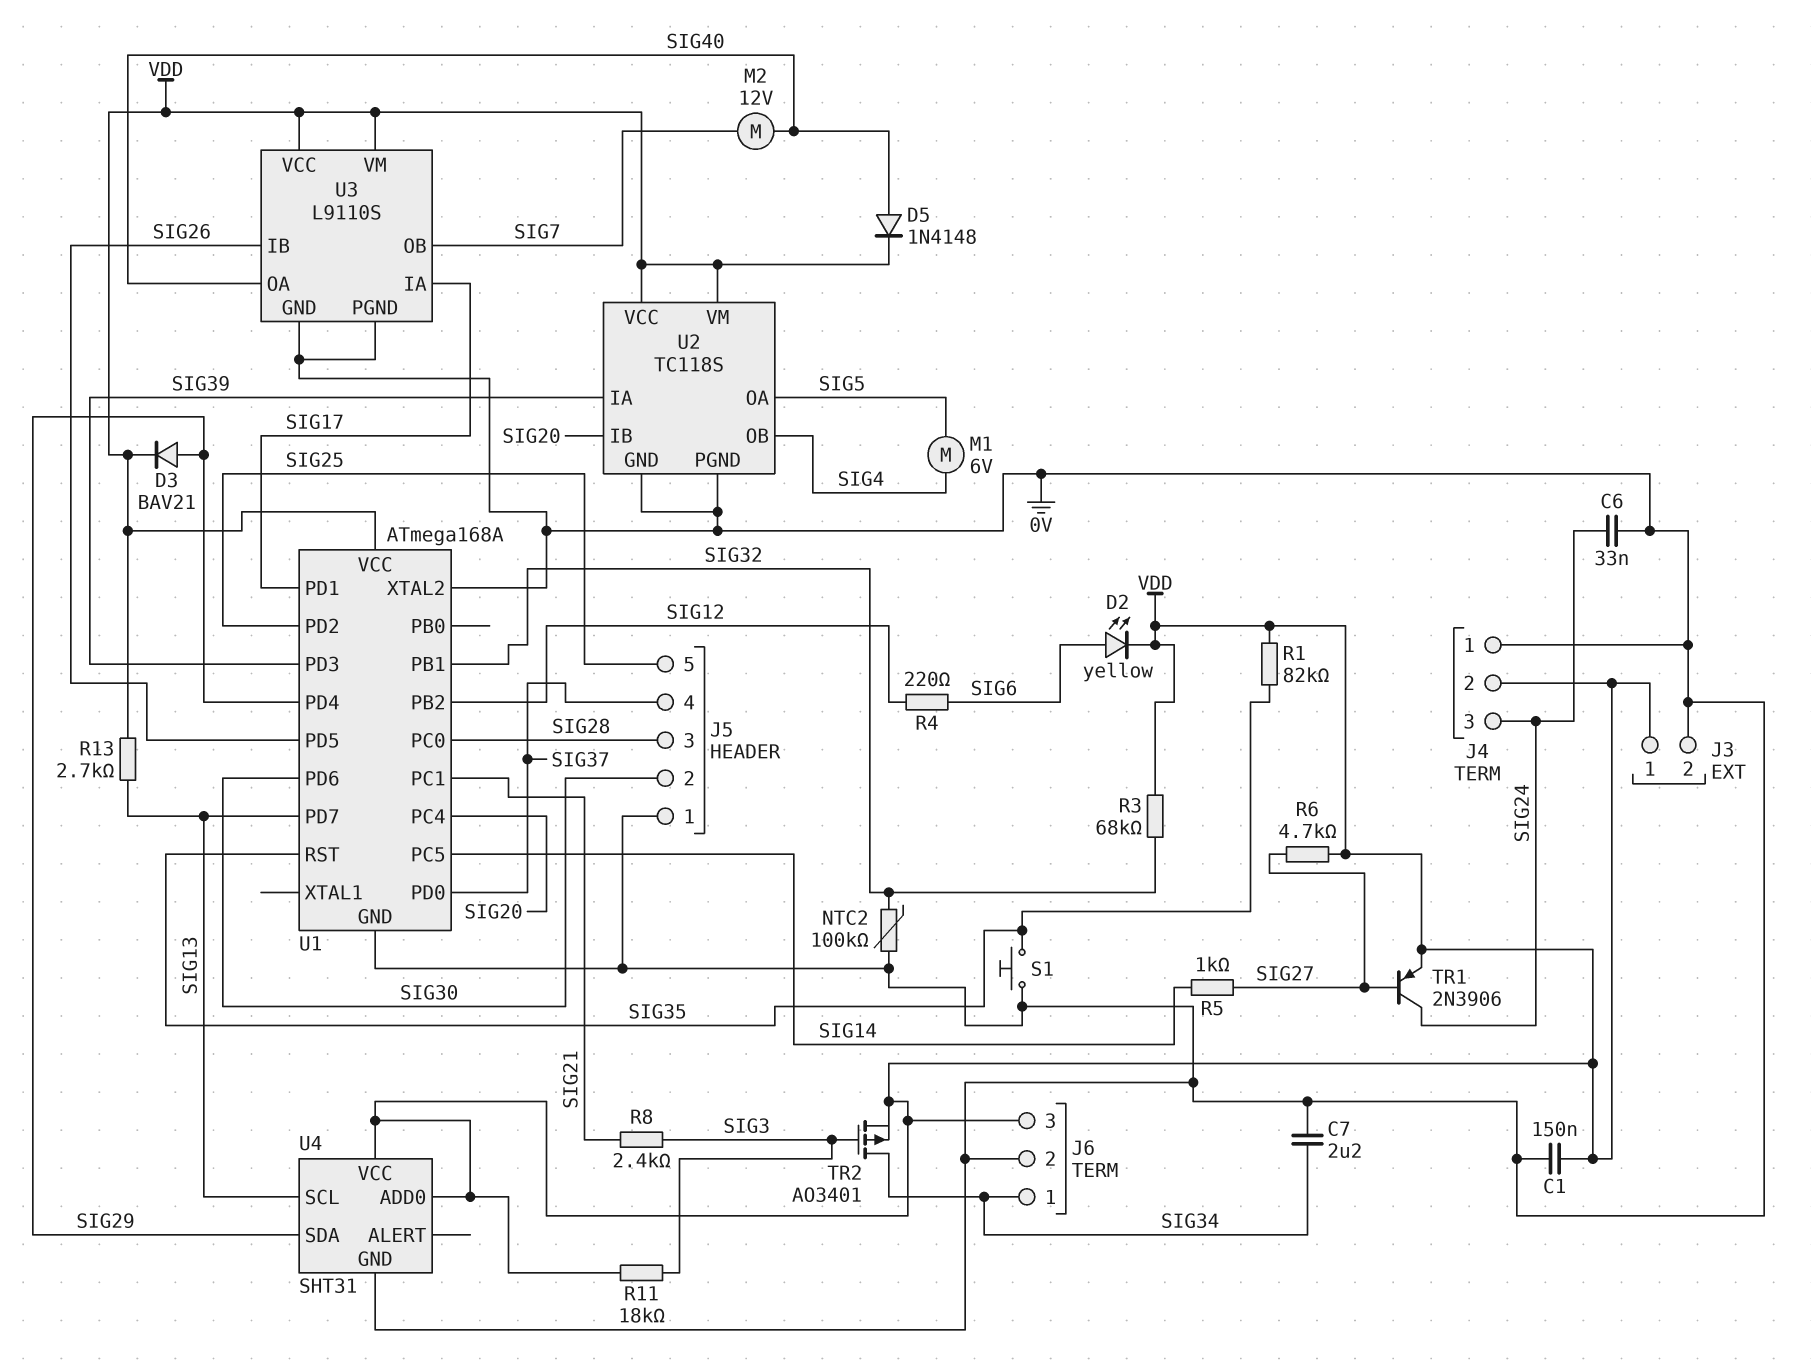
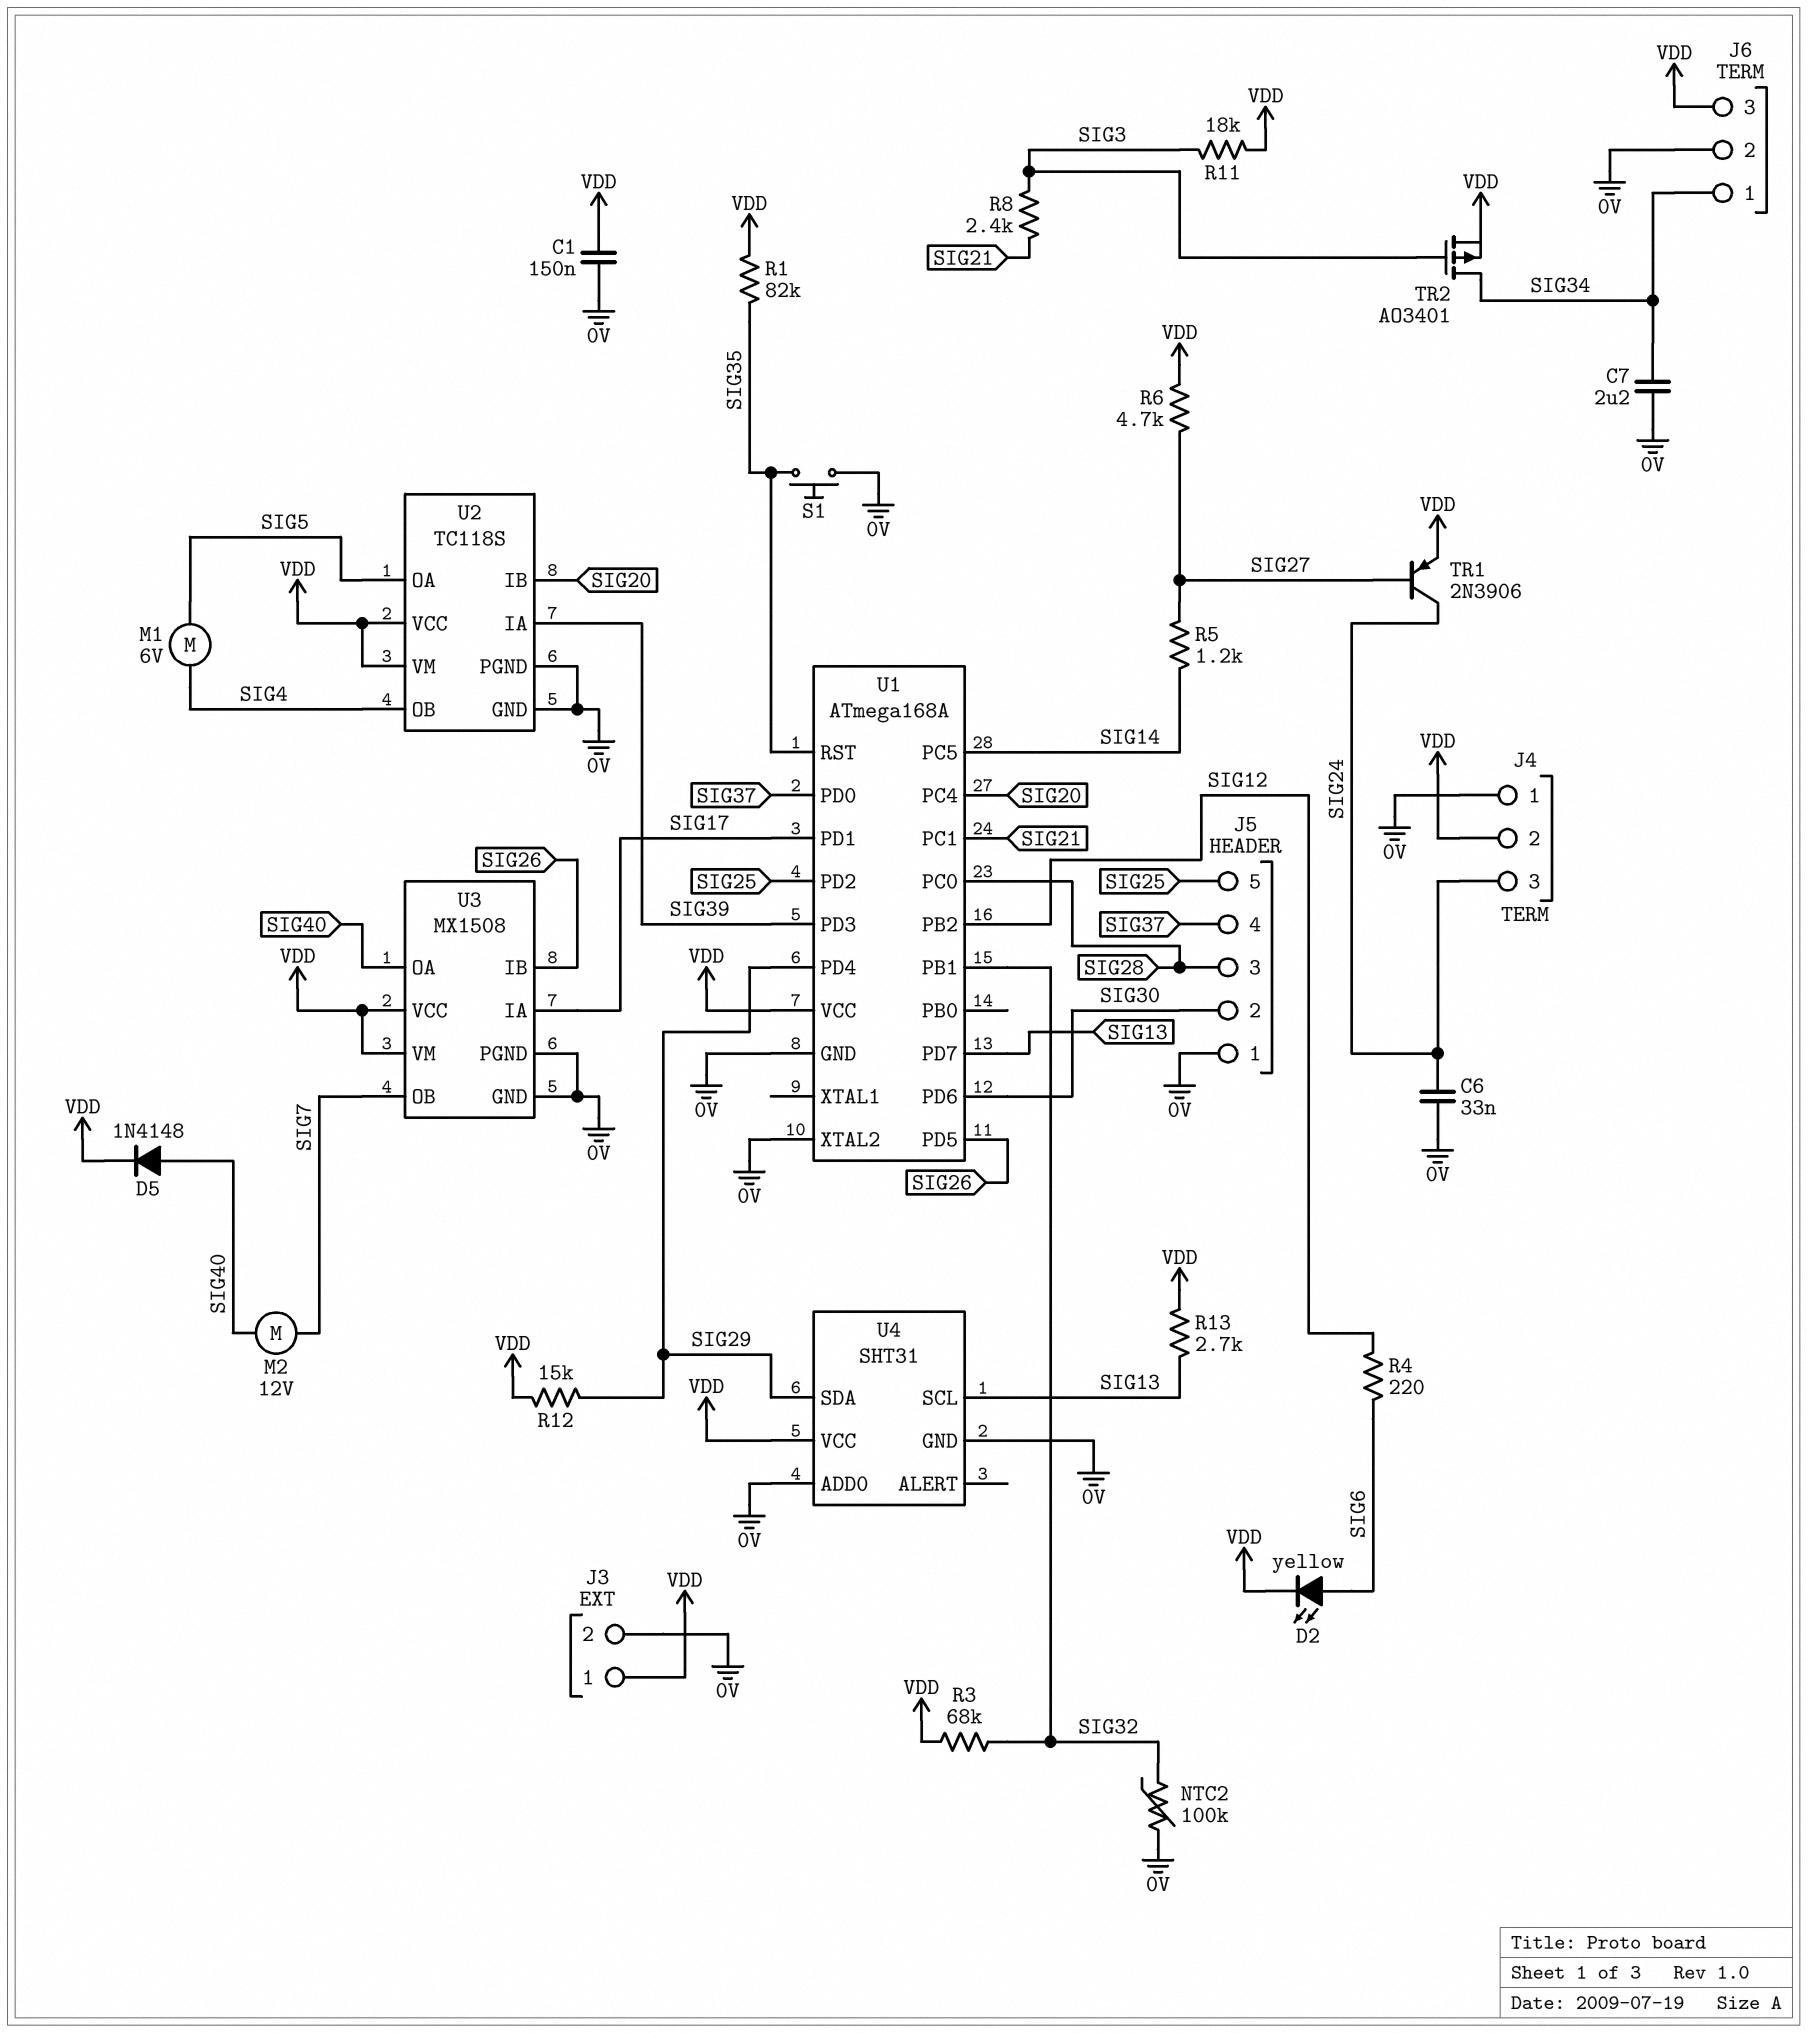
D3: diode BAV21 (A SIG29, K VDD) -> none
R5: 1k (SIG14, SIG27) -> 1.2k (SIG14, SIG27)
R12: none -> 15k (SIG29, VDD)
U3: L9110S -> MX1508
U4 pin ADD0: VDD -> 0V

